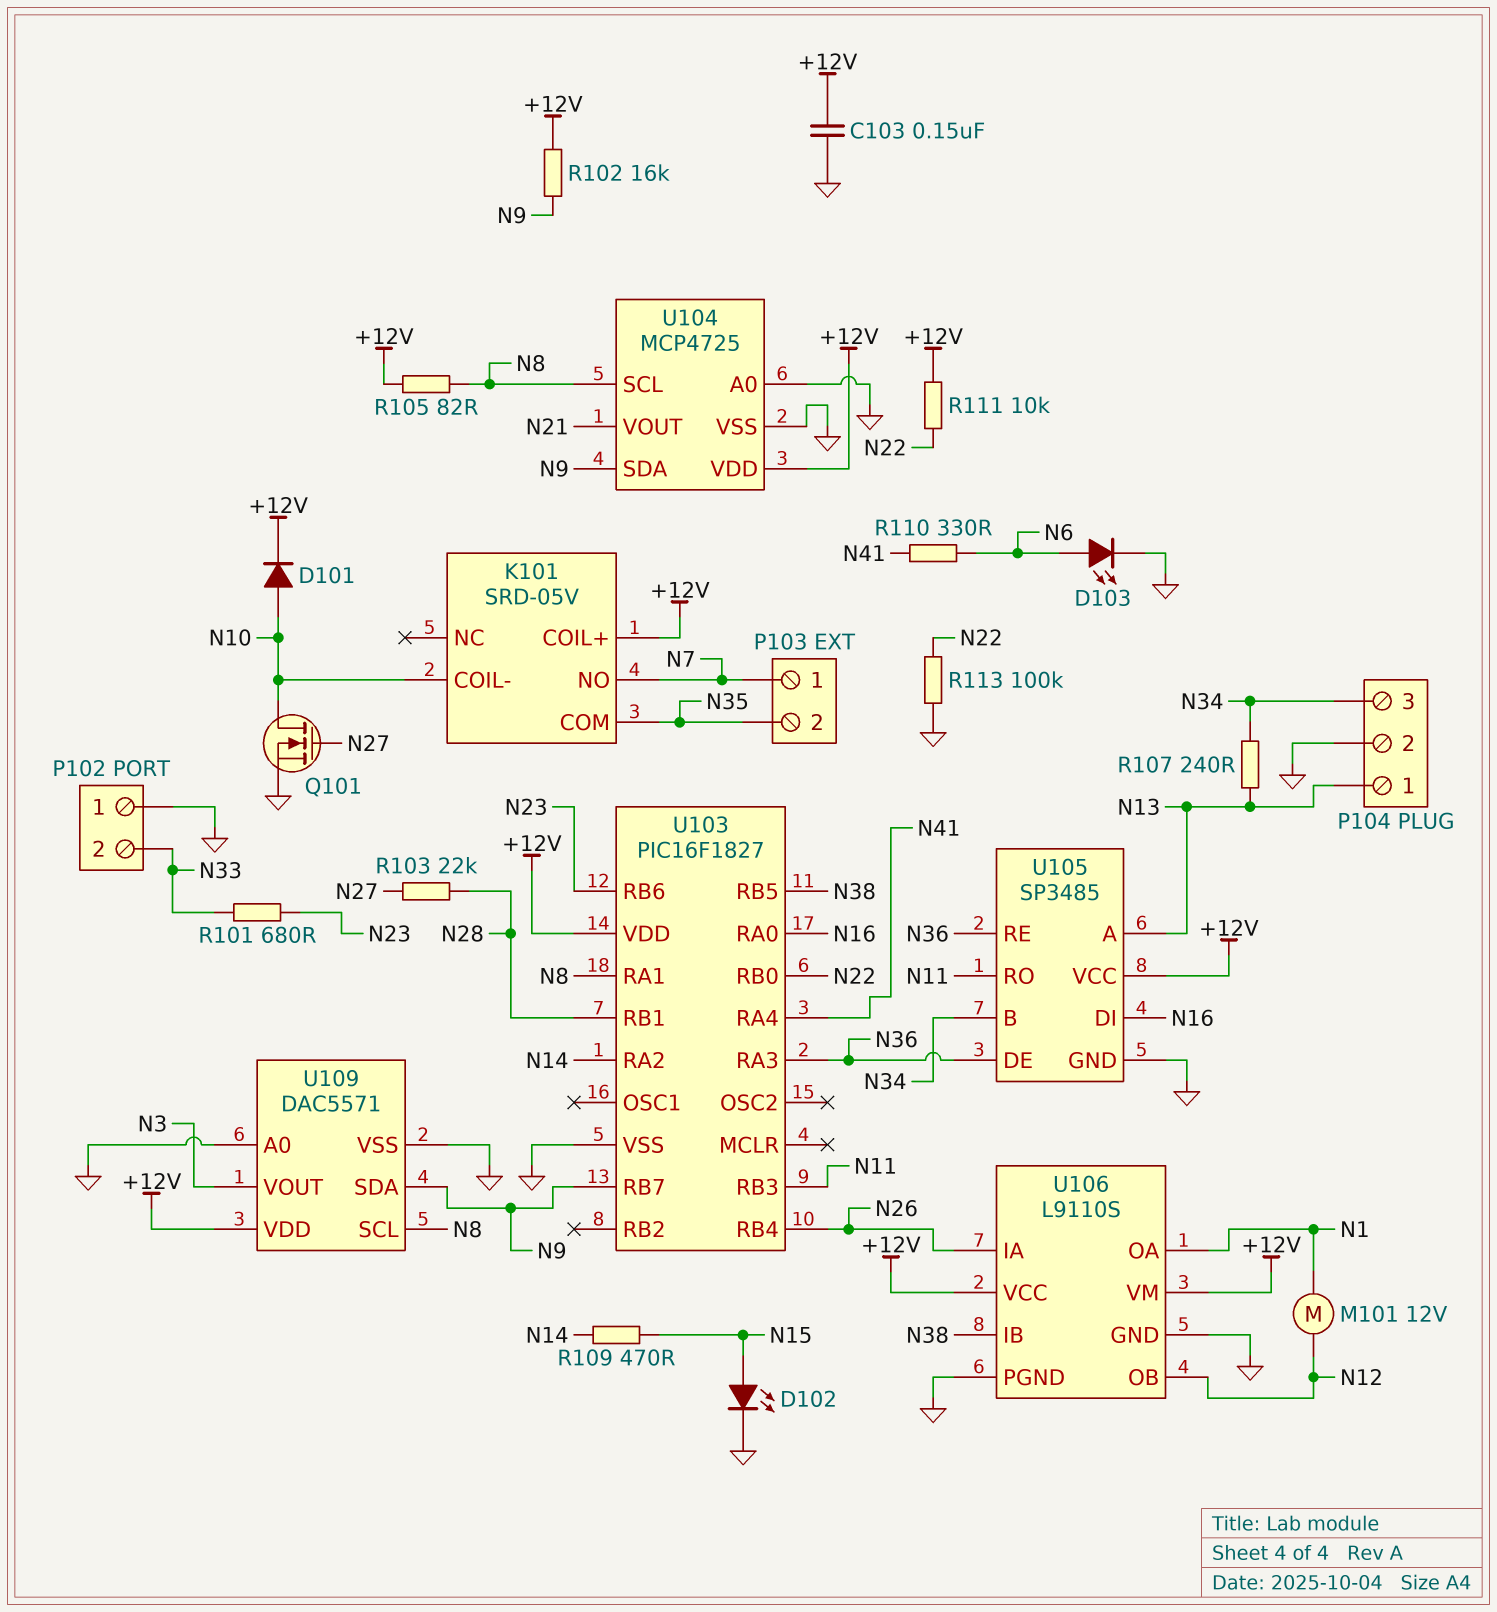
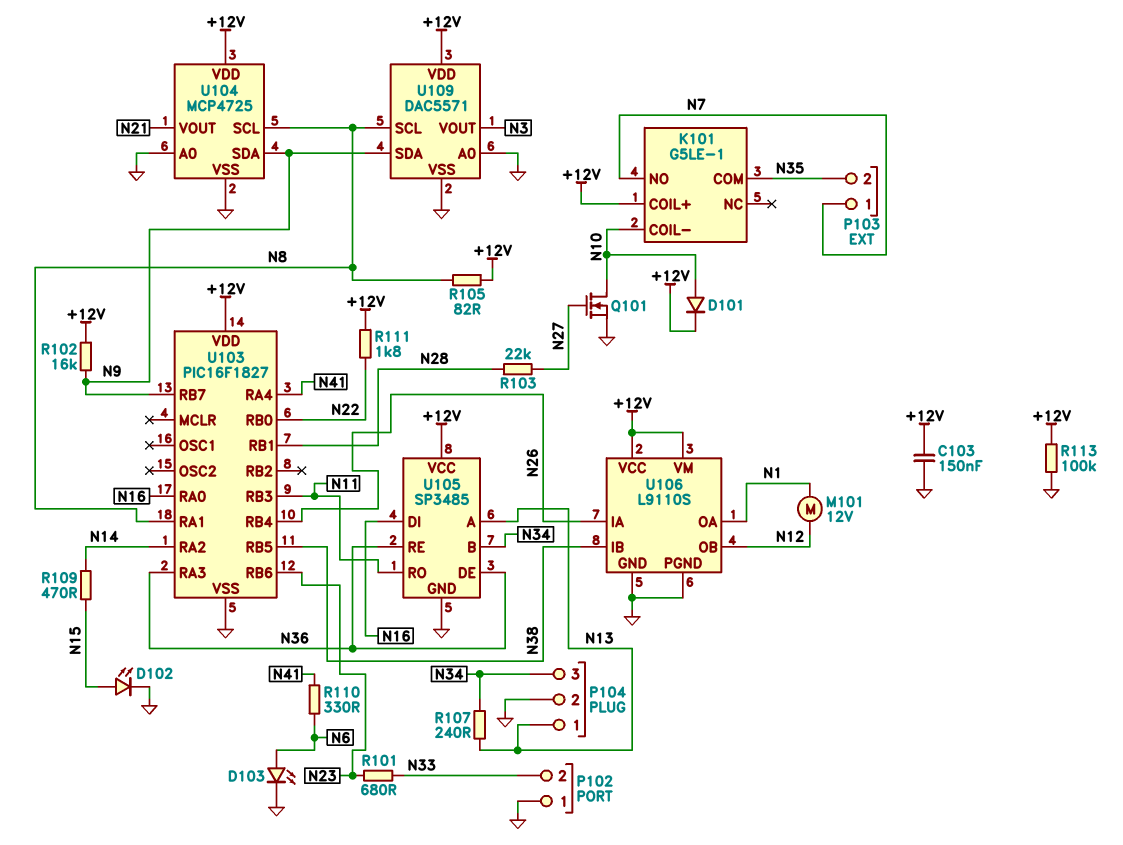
K101: SRD-05V -> G5LE-1
R111: 10k (+12V, N22) -> 1.8k (+12V, N22)
R113: 100k (GND, N22) -> 100k (+12V, GND)

